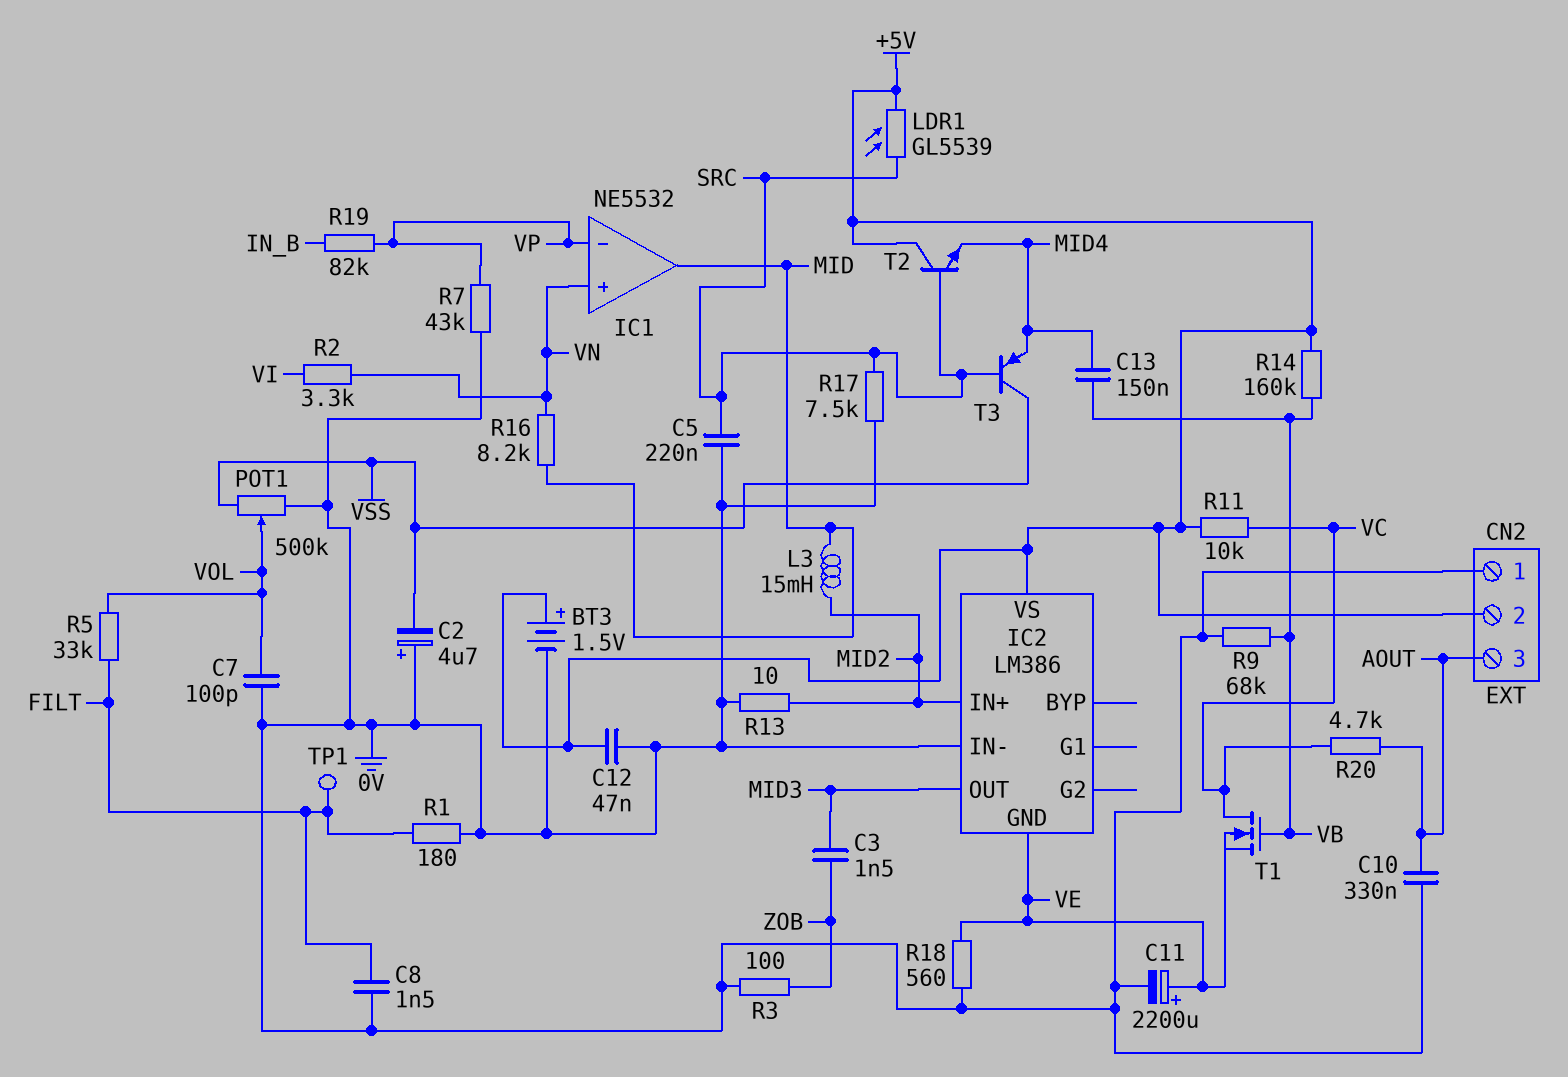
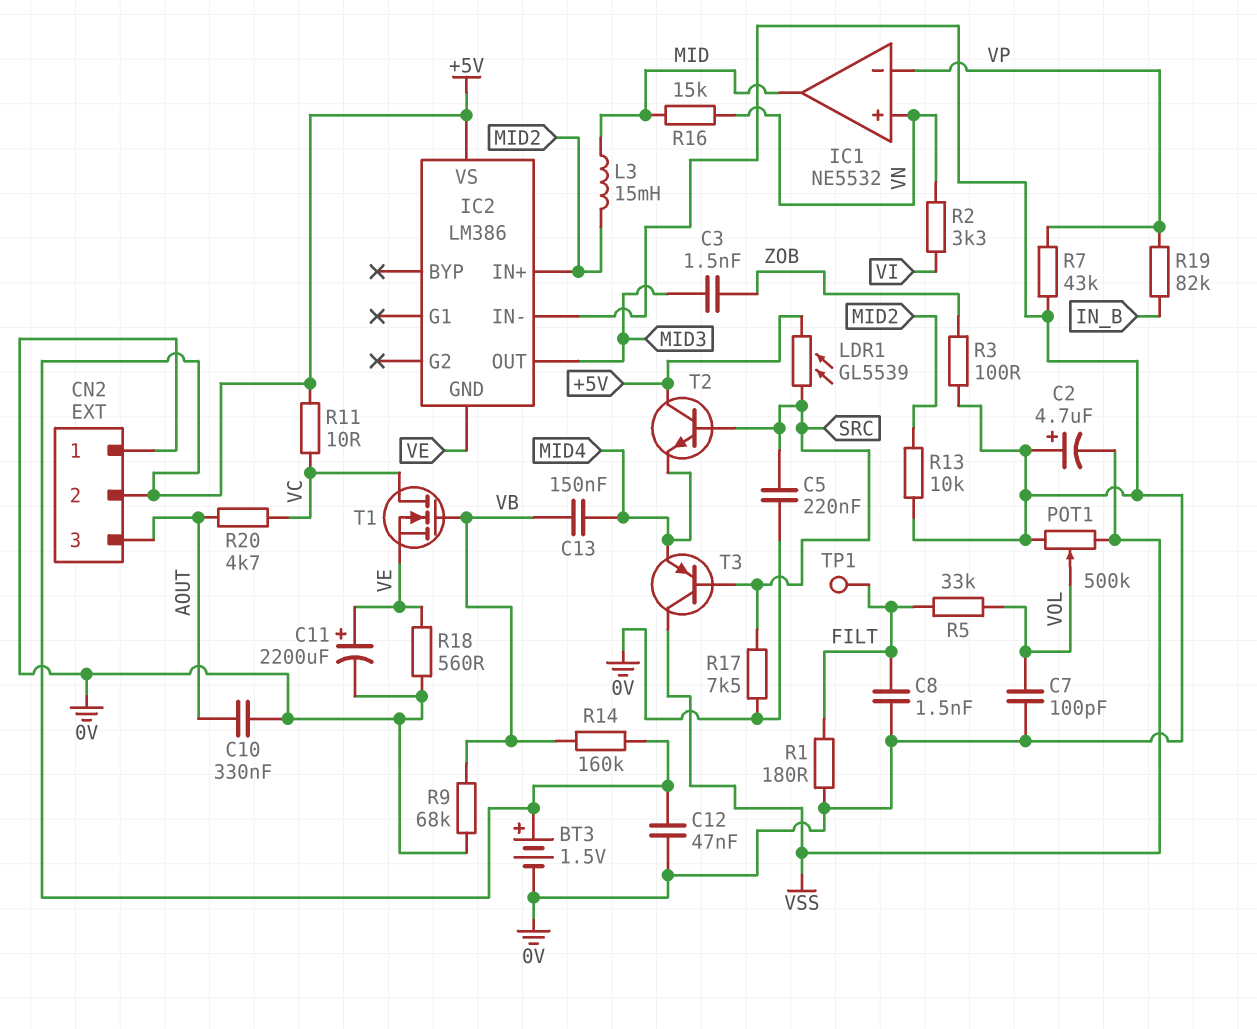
R11: 10k (+5V, VC) -> 10 (+5V, VC)
R13: 10 (0V, MID2) -> 10k (0V, MID2)
R16: 8.2k (MID, VN) -> 15k (MID, VN)

